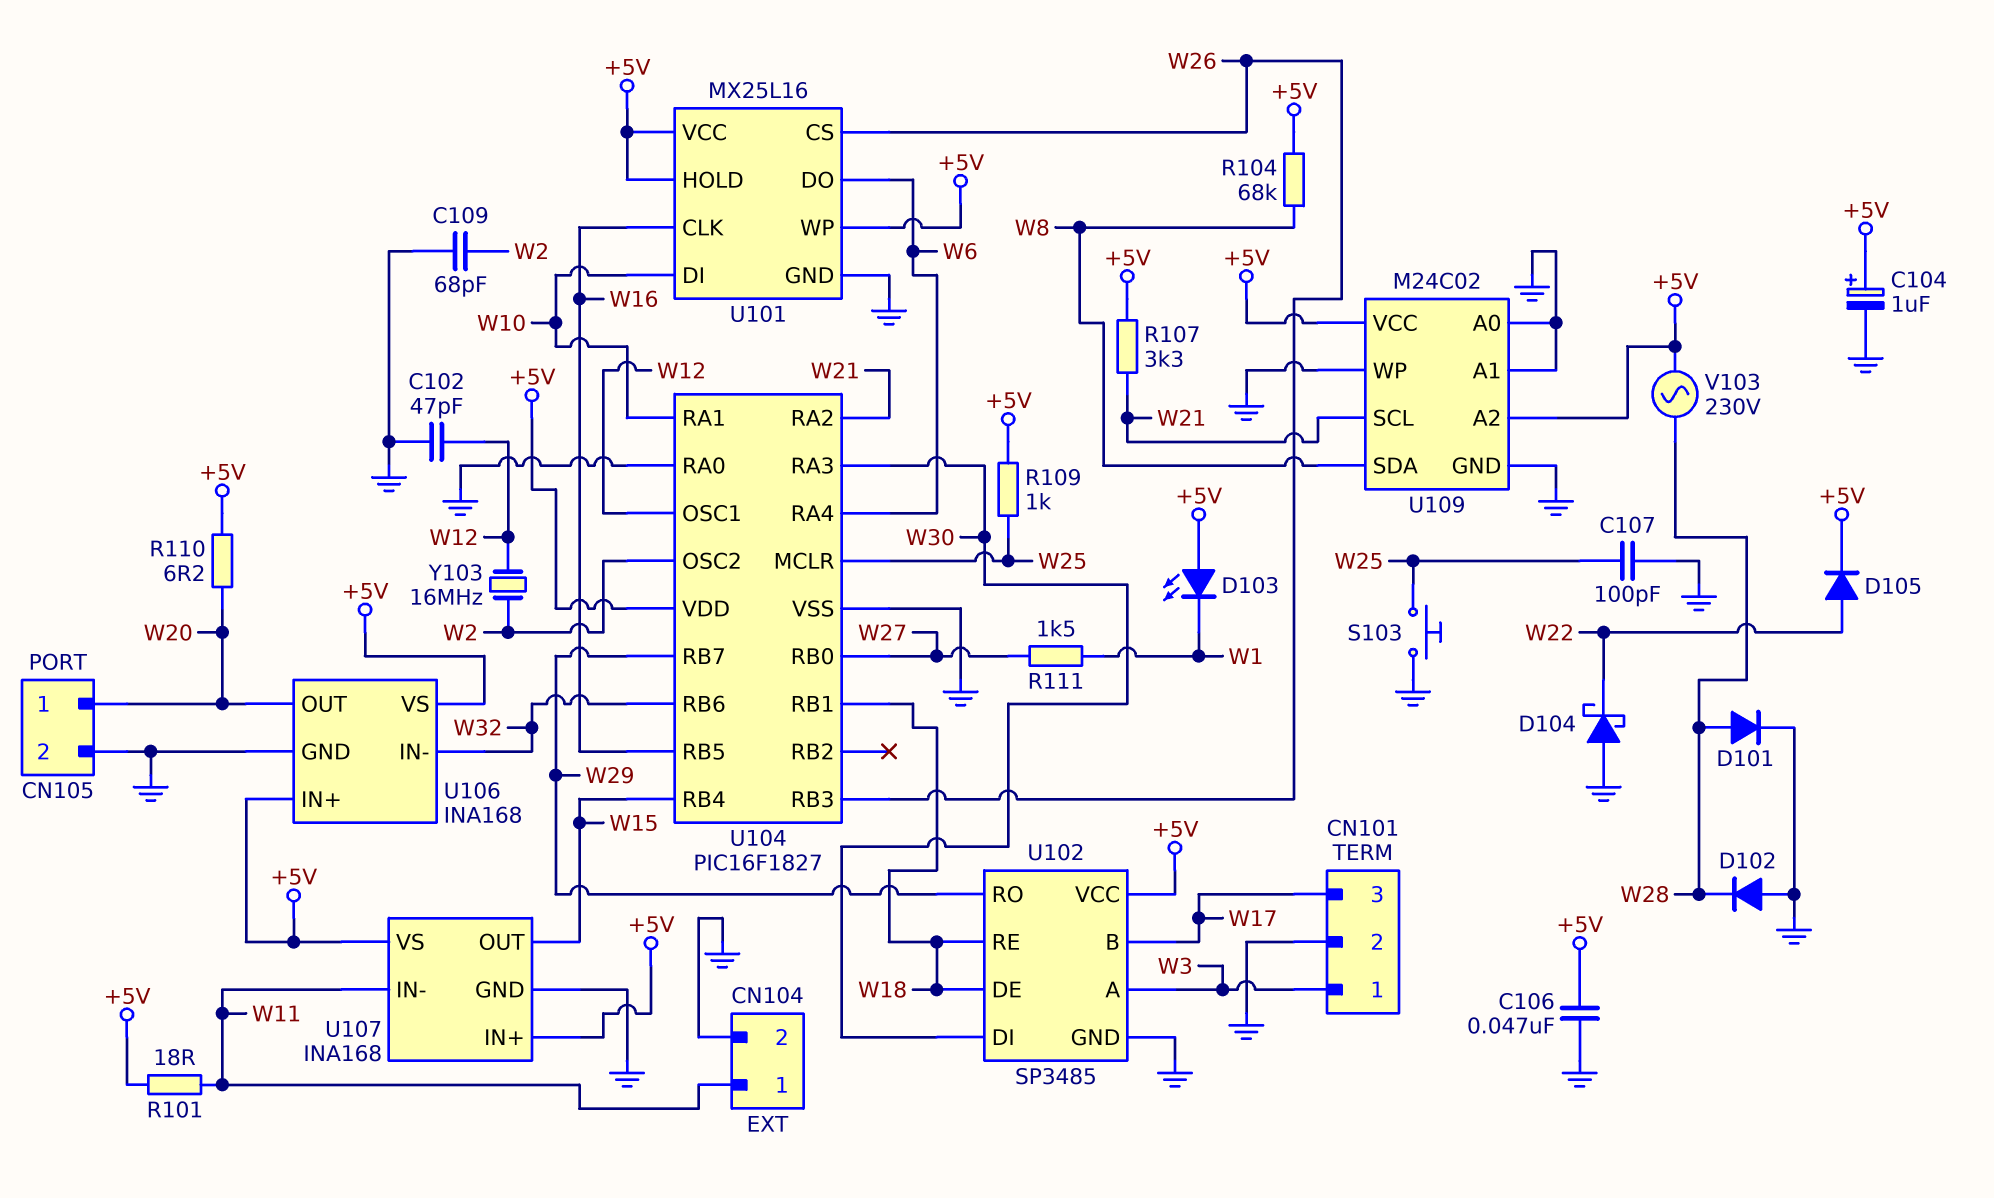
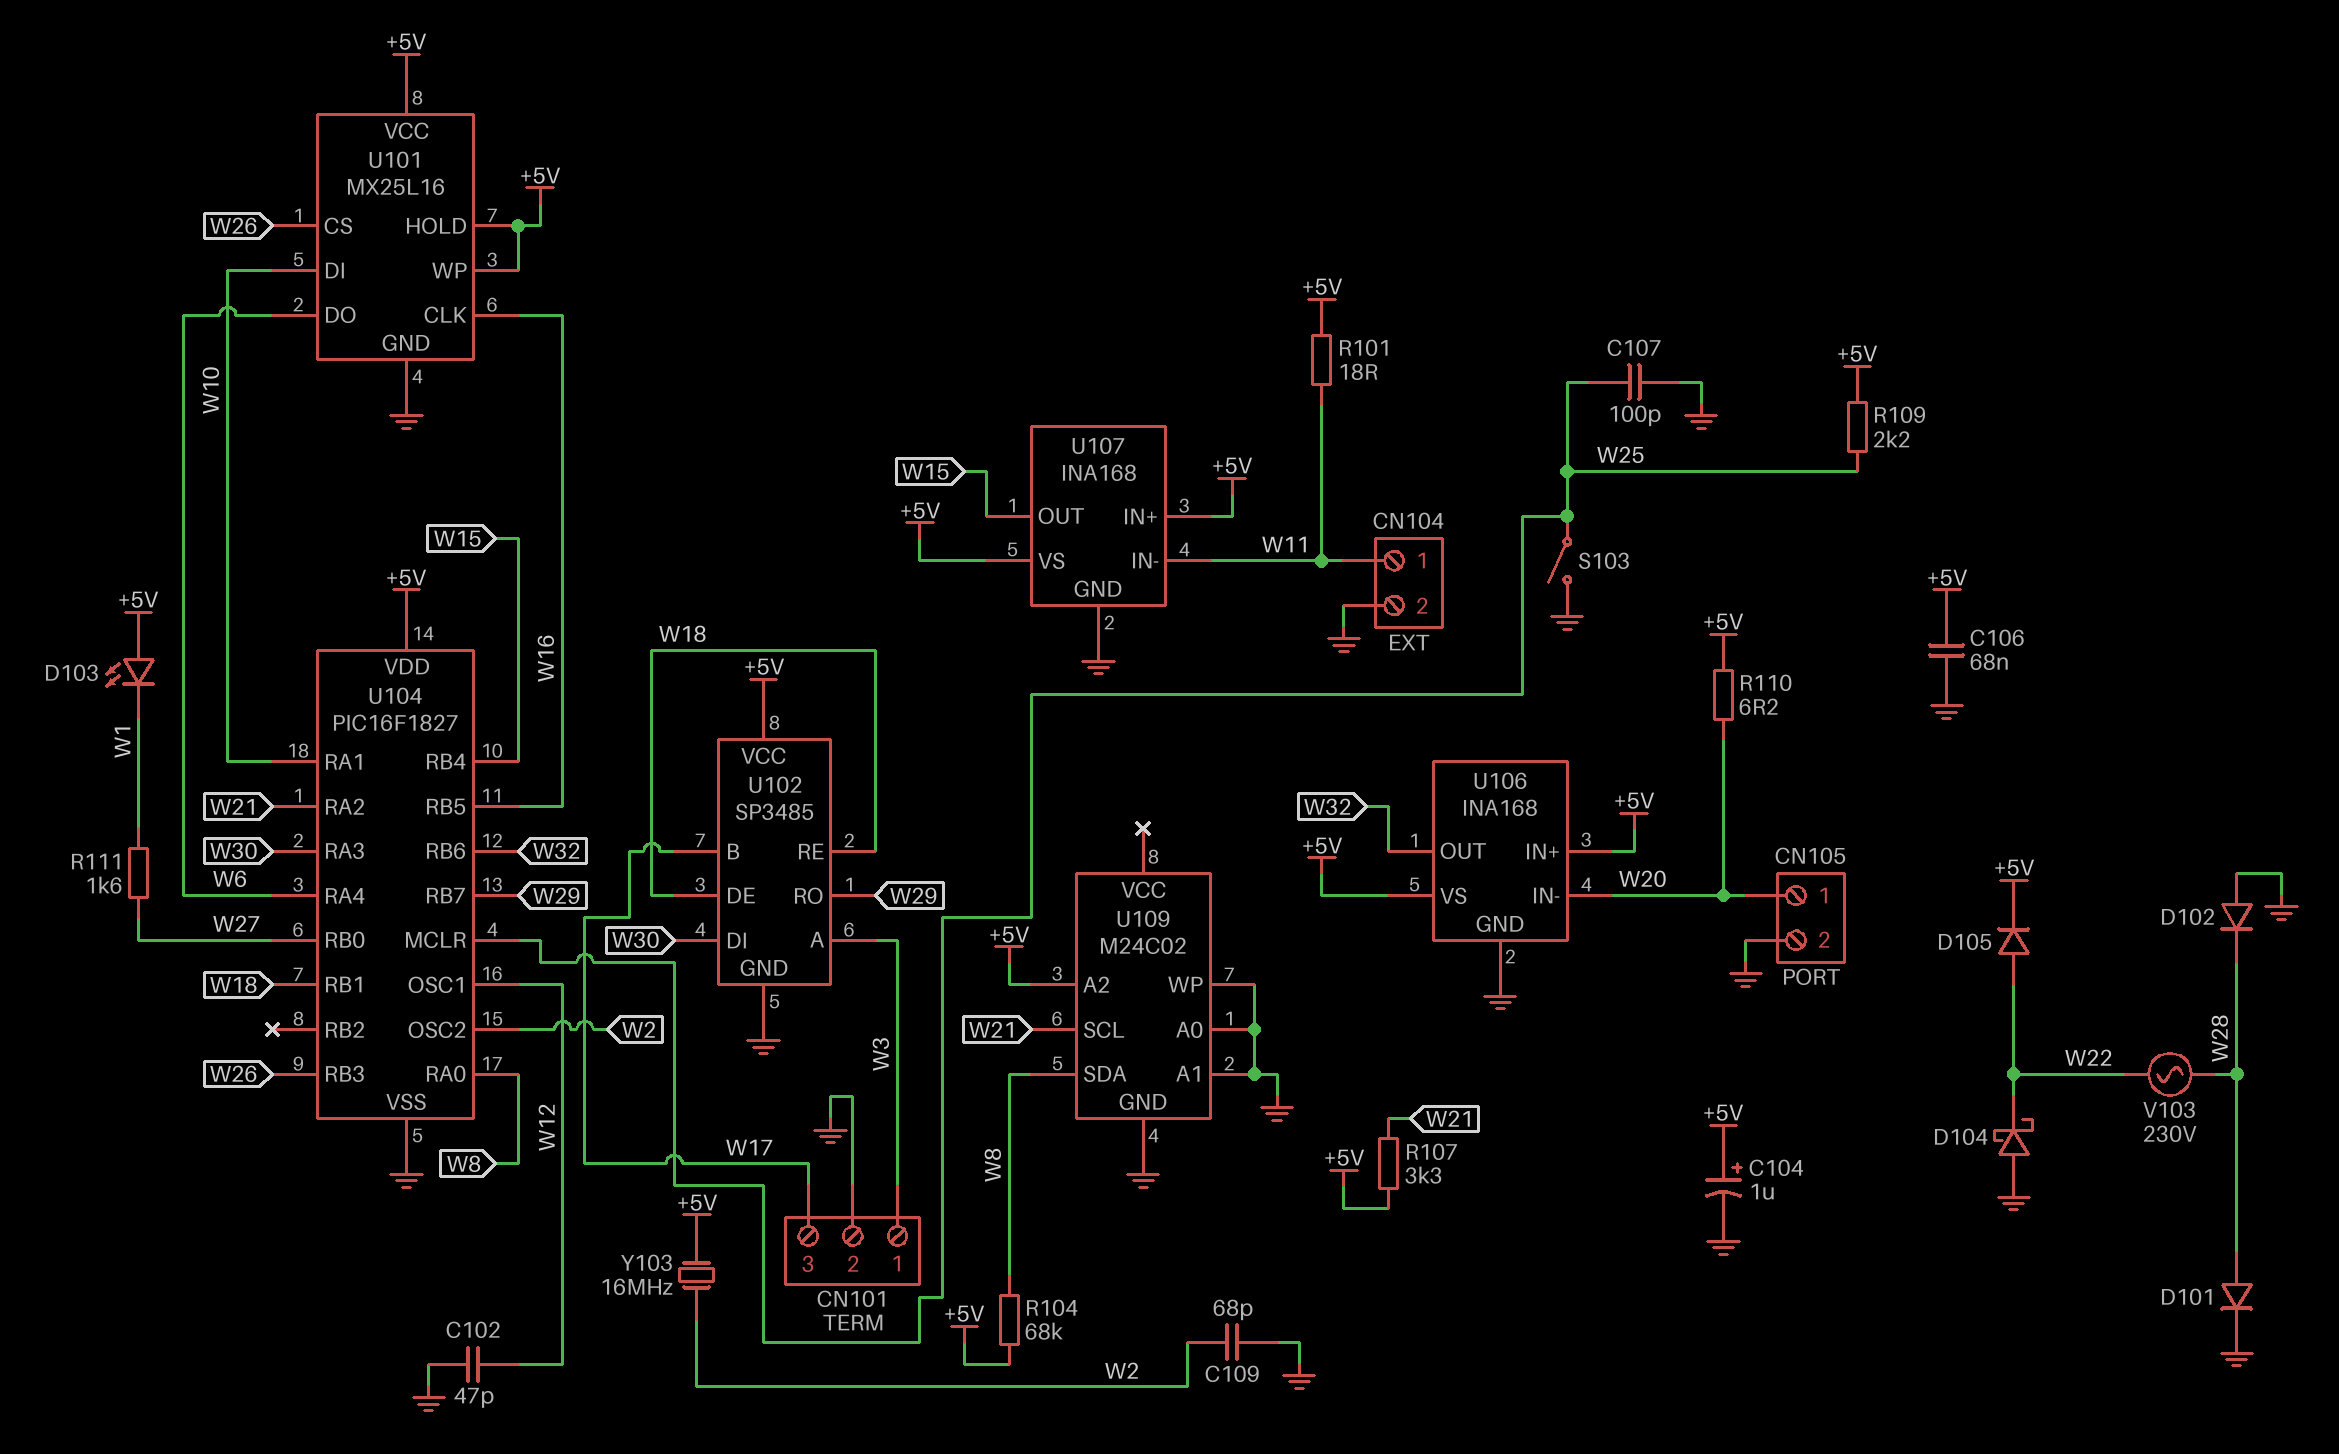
C106: 47nF (+5V, GND) -> 68nF (+5V, GND)
R109: 1k (+5V, W25) -> 2.2k (+5V, W25)
R111: 1.5k (W1, W27) -> 1.6k (W1, W27)
S103: button (GND, W25) -> switch (GND, W25)
U104 pin RA0: GND -> W8
U106 pin IN-: W32 -> W20
U106 pin OUT: W20 -> W32
U109 pin VCC: +5V -> none
V103: AC 230V (+5V, W28) -> AC 230V (W22, W28)
Y103: 16MHz (W2, W12) -> 16MHz (+5V, W2)

